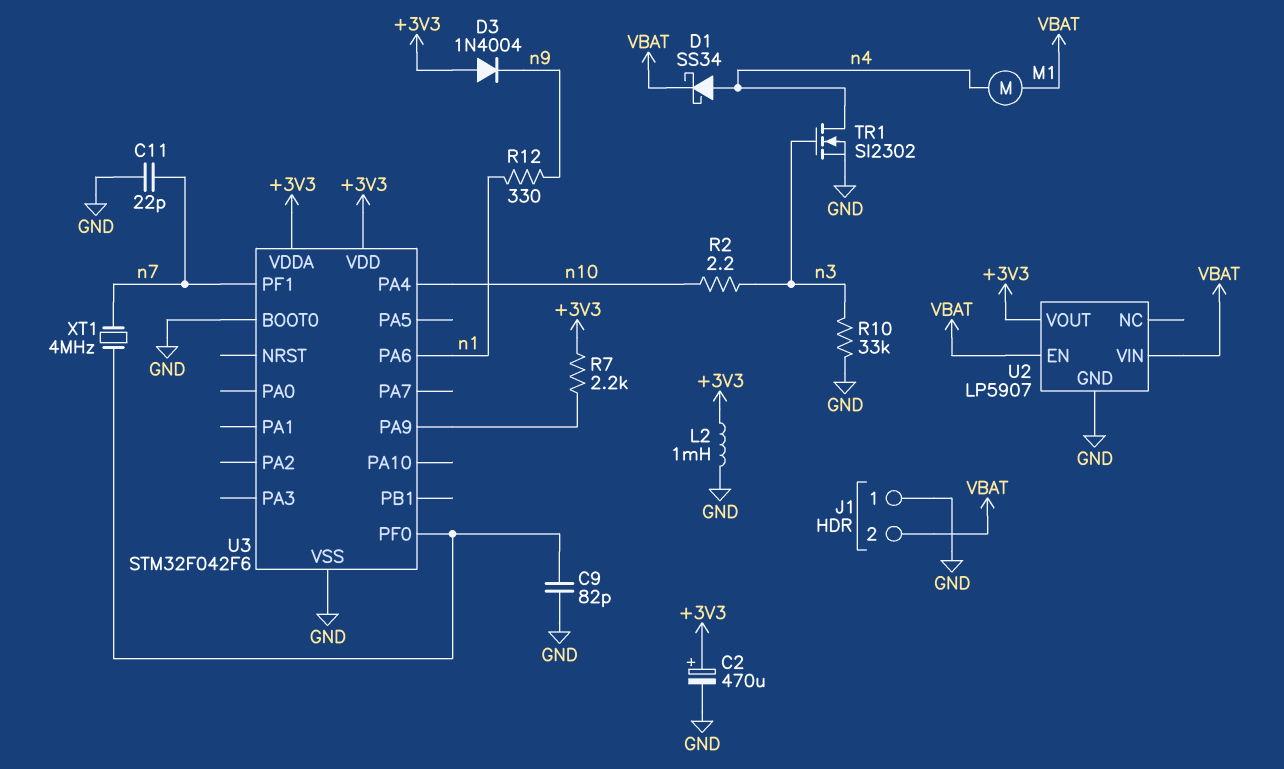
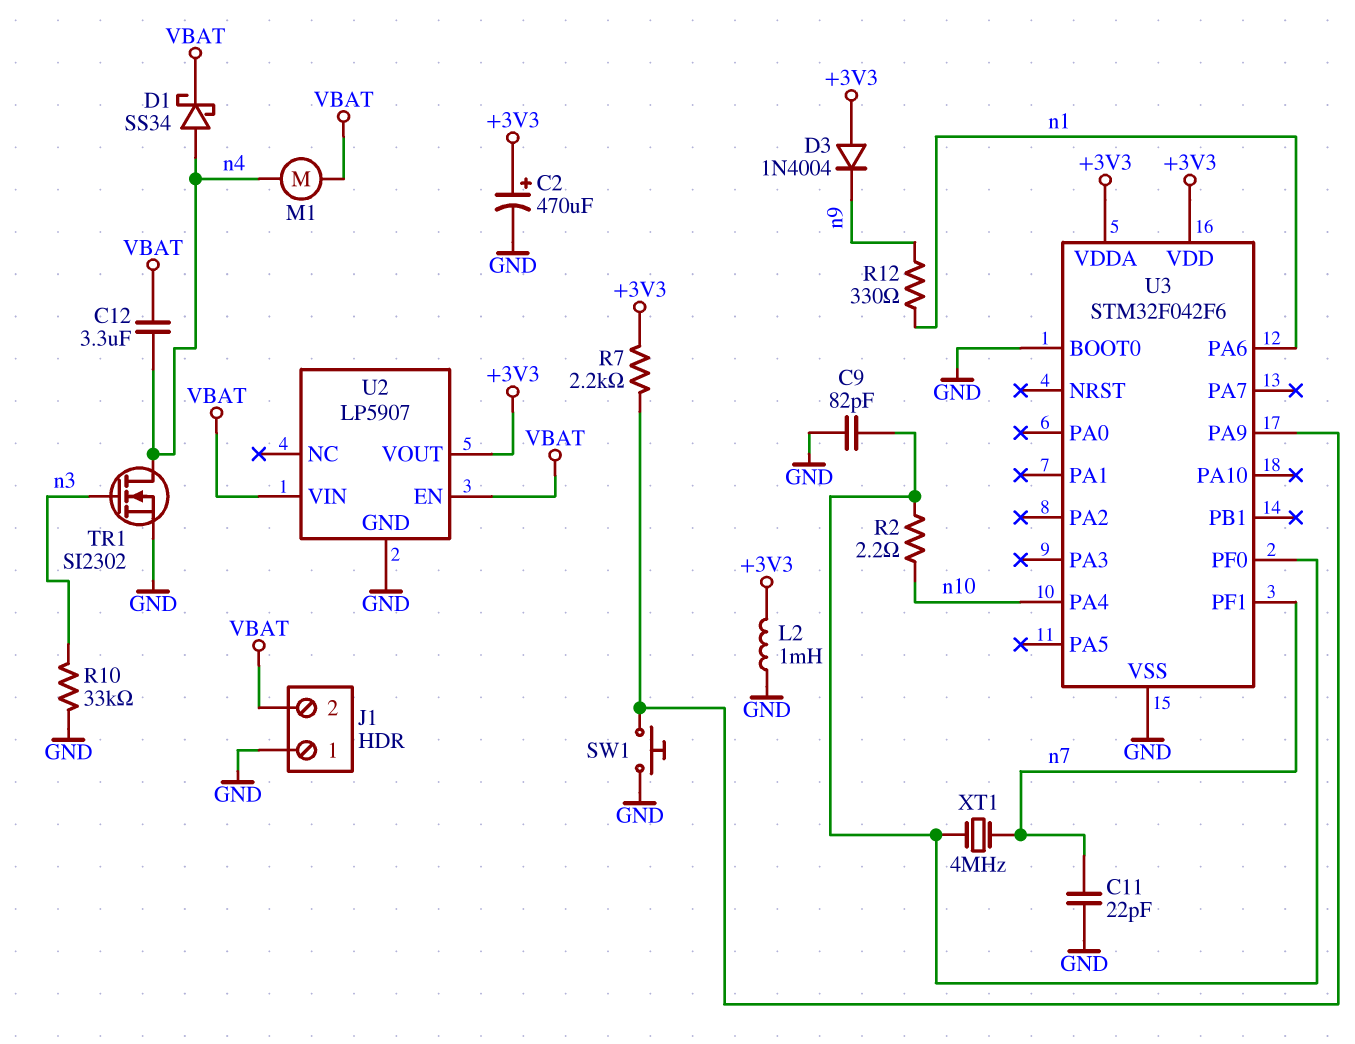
C12: none -> 3.3uF (VBAT, n4)
R2: 2.2 (n3, n10) -> 2.2 (U3/PF0, n10)
SW1: none -> button (GND, U3/PA9)

